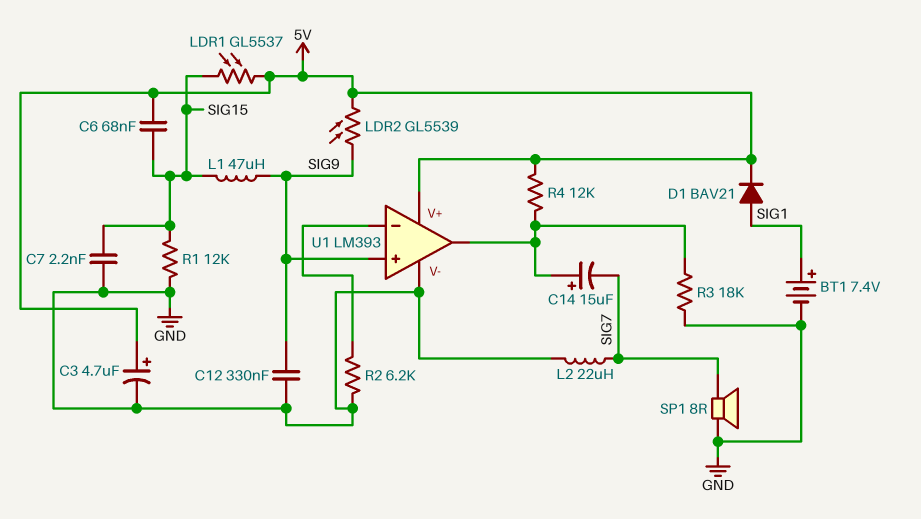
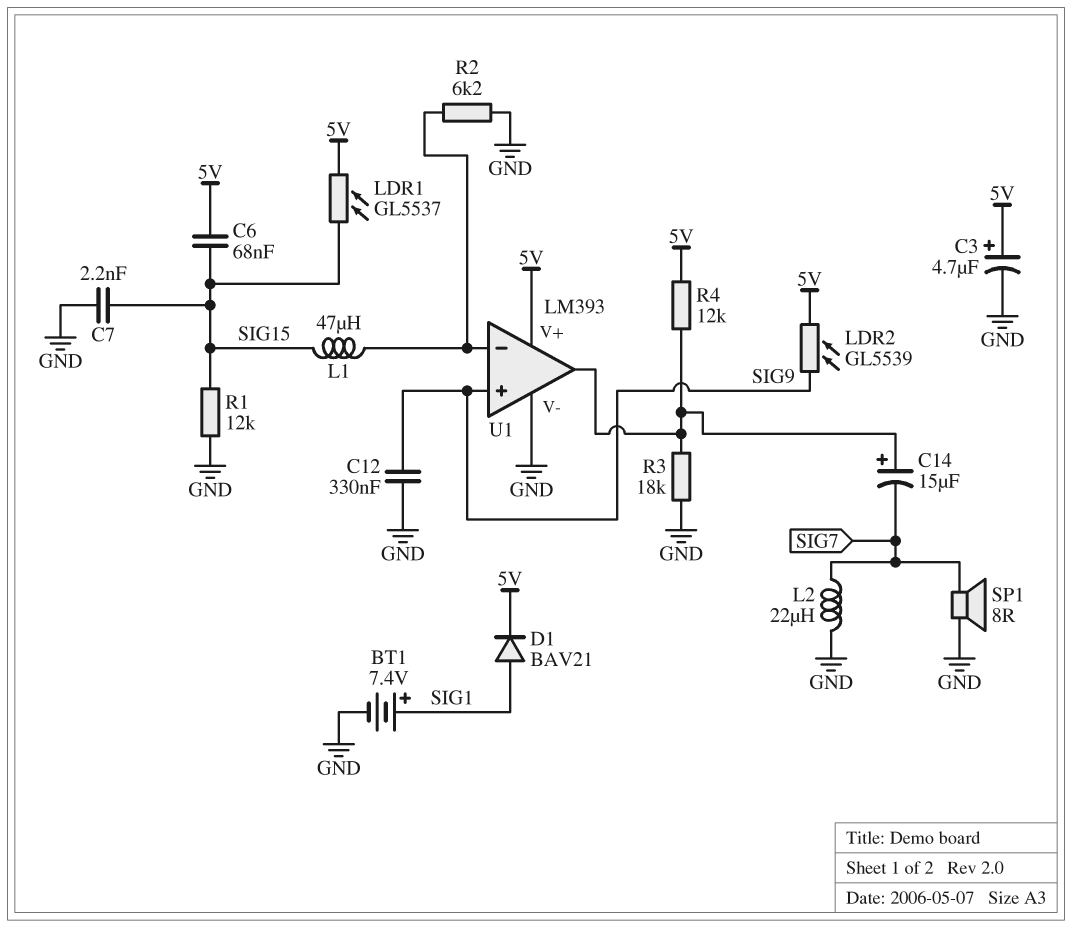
L1: 47uH (SIG9, SIG15) -> 47uH (SIG15, U1/in-)

